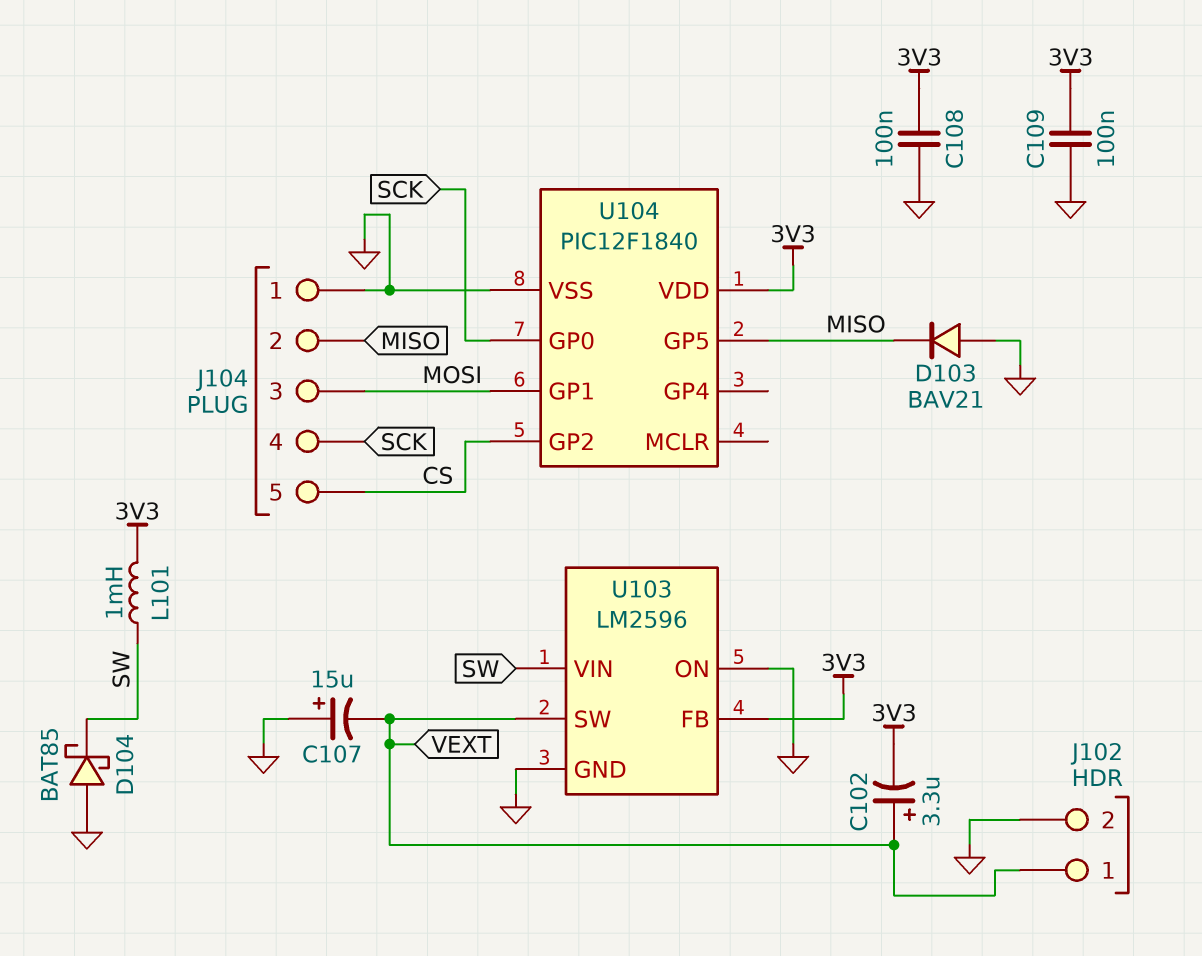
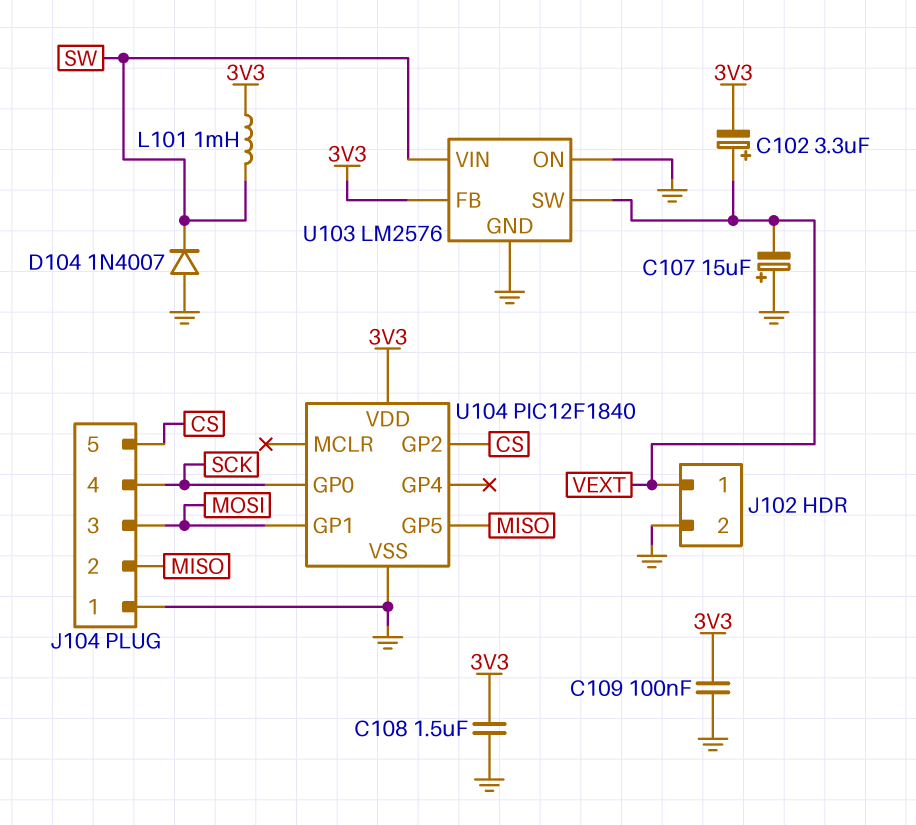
C108: 100nF (3V3, GND) -> 1.5uF (3V3, GND)
D103: diode BAV21 (A GND, K MISO) -> none
D104: schottky BAT85 (A GND, K SW) -> diode 1N4007 (A GND, K SW)
U103: LM2596 -> LM2576

